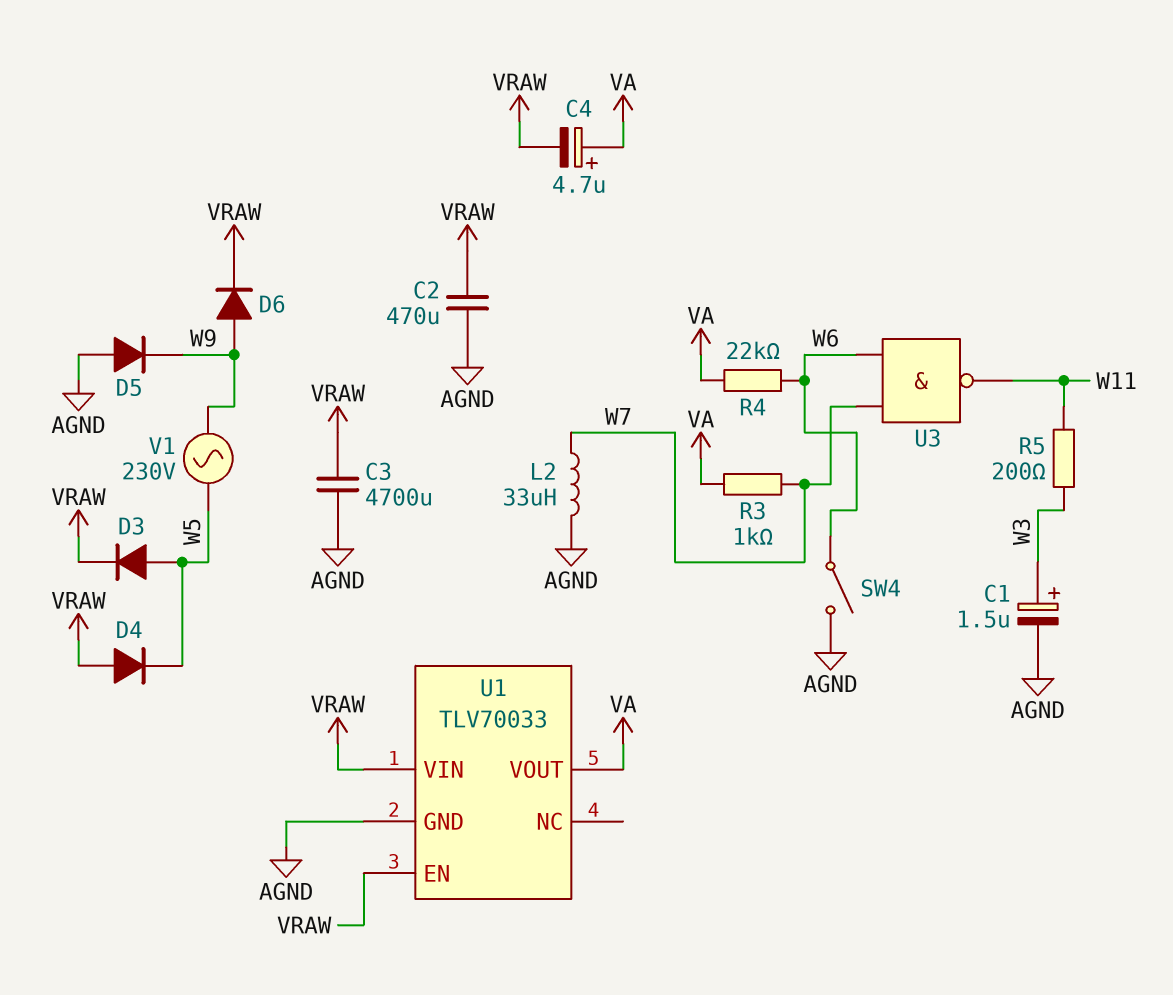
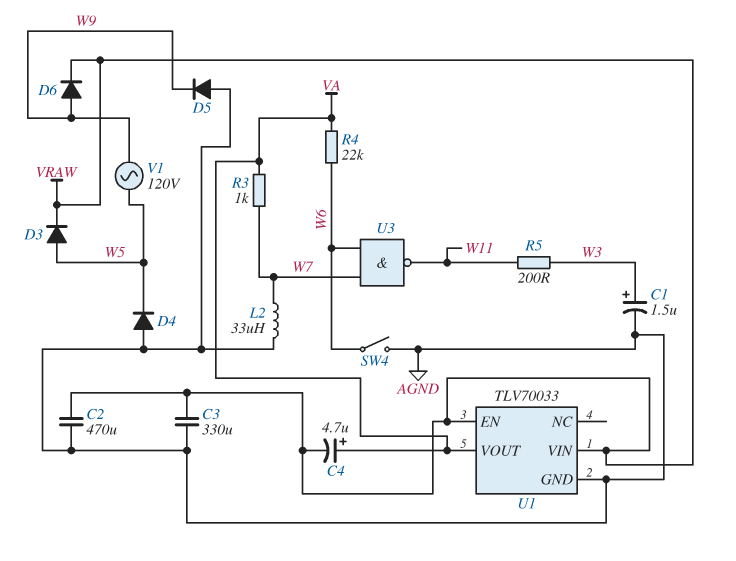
C3: 4700uF (AGND, VRAW) -> 330uF (AGND, VRAW)
D4: diode (A VRAW, K W5) -> diode (A AGND, K W5)
V1: AC 230V (W5, W9) -> AC 120V (W5, W9)

